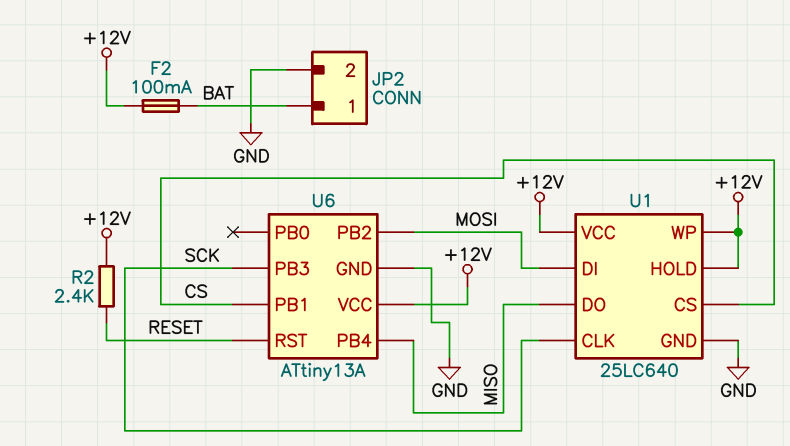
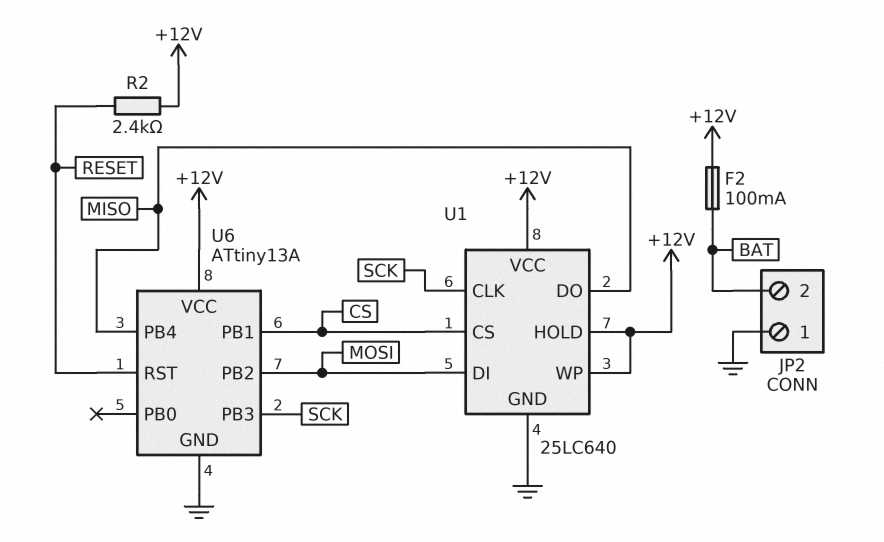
JP2 pin 1: BAT -> GND
JP2 pin 2: GND -> BAT

